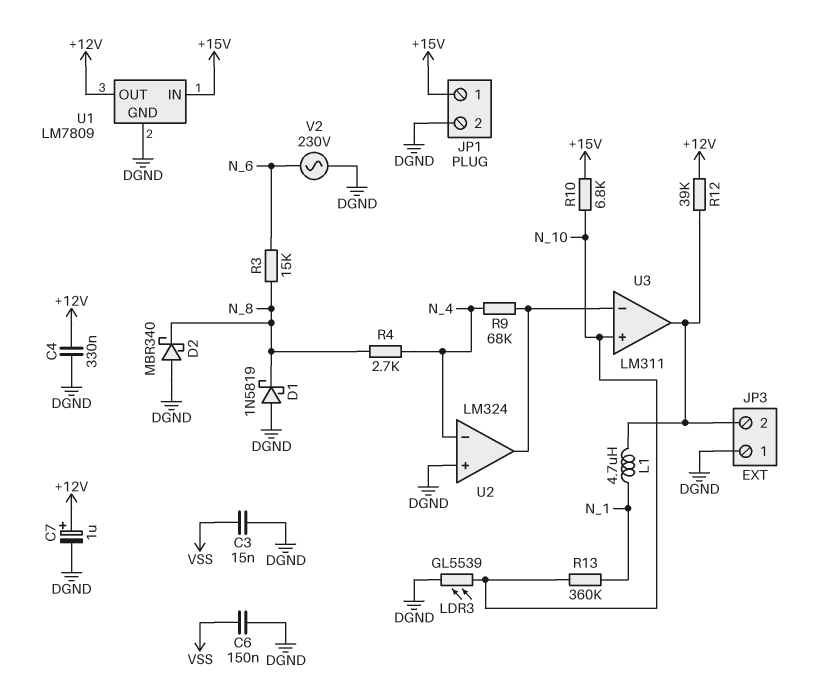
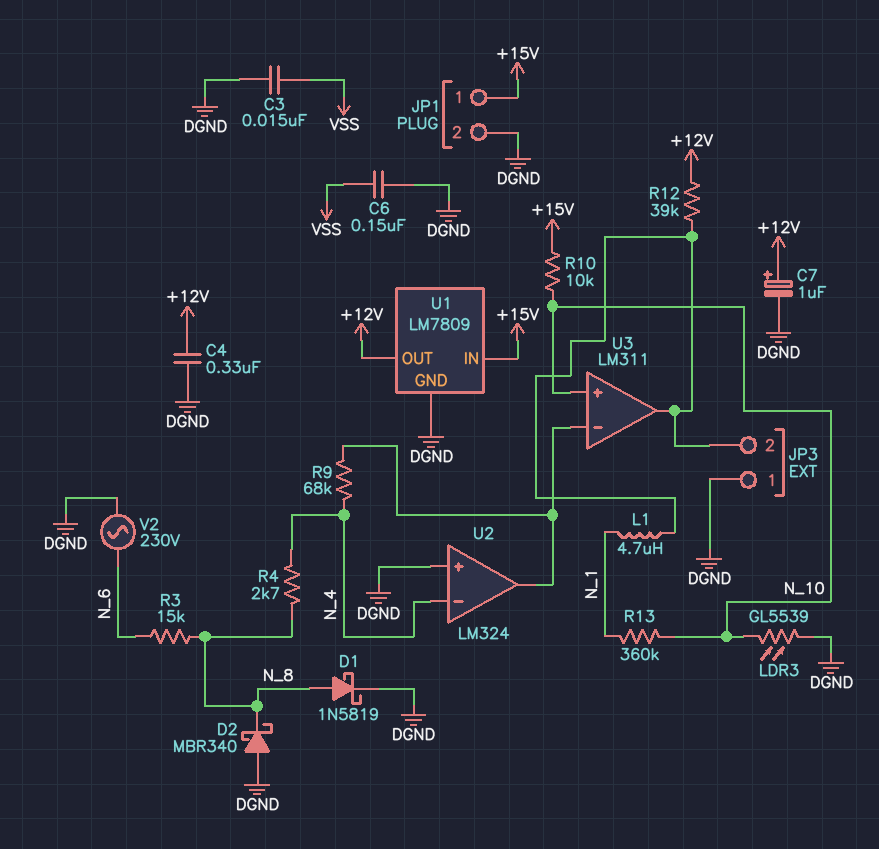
D1: schottky 1N5819 (A DGND, K N_8) -> schottky 1N5819 (A N_8, K DGND)
R10: 6.8k (+15V, N_10) -> 10k (+15V, N_10)

